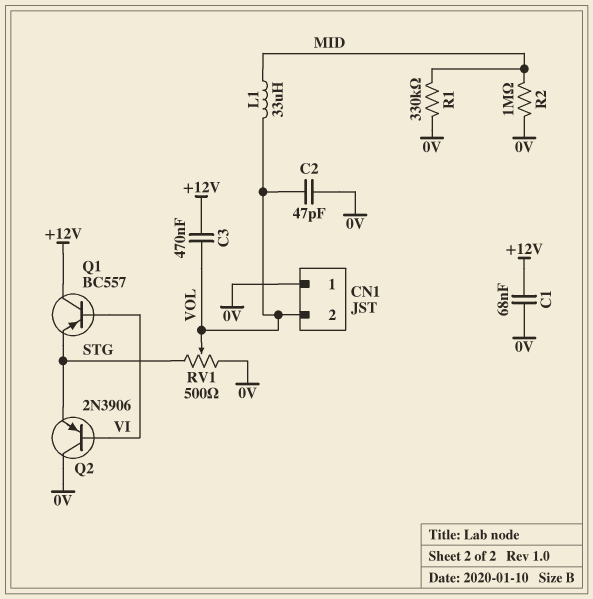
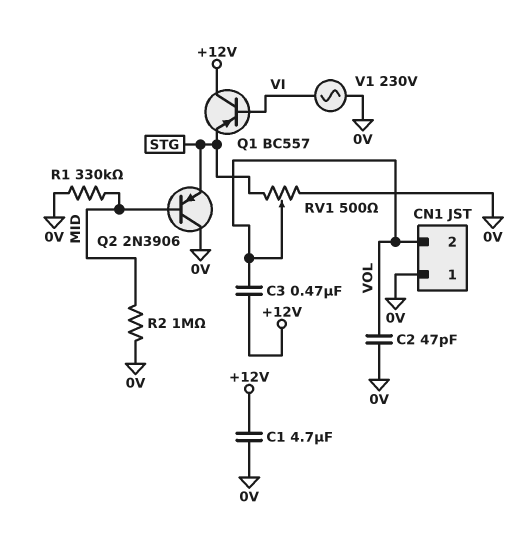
C1: 68nF (+12V, 0V) -> 4.7uF (+12V, 0V)
L1: 33uH (MID, VOL) -> none
Q2: PNP 2N3906 (B VI, C 0V, E STG) -> PNP 2N3906 (B MID, C 0V, E STG)
V1: none -> AC 230V (0V, VI)

